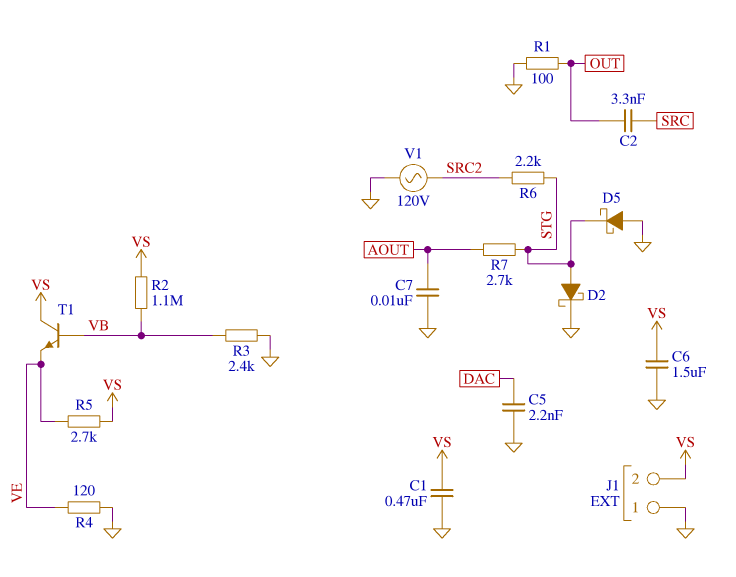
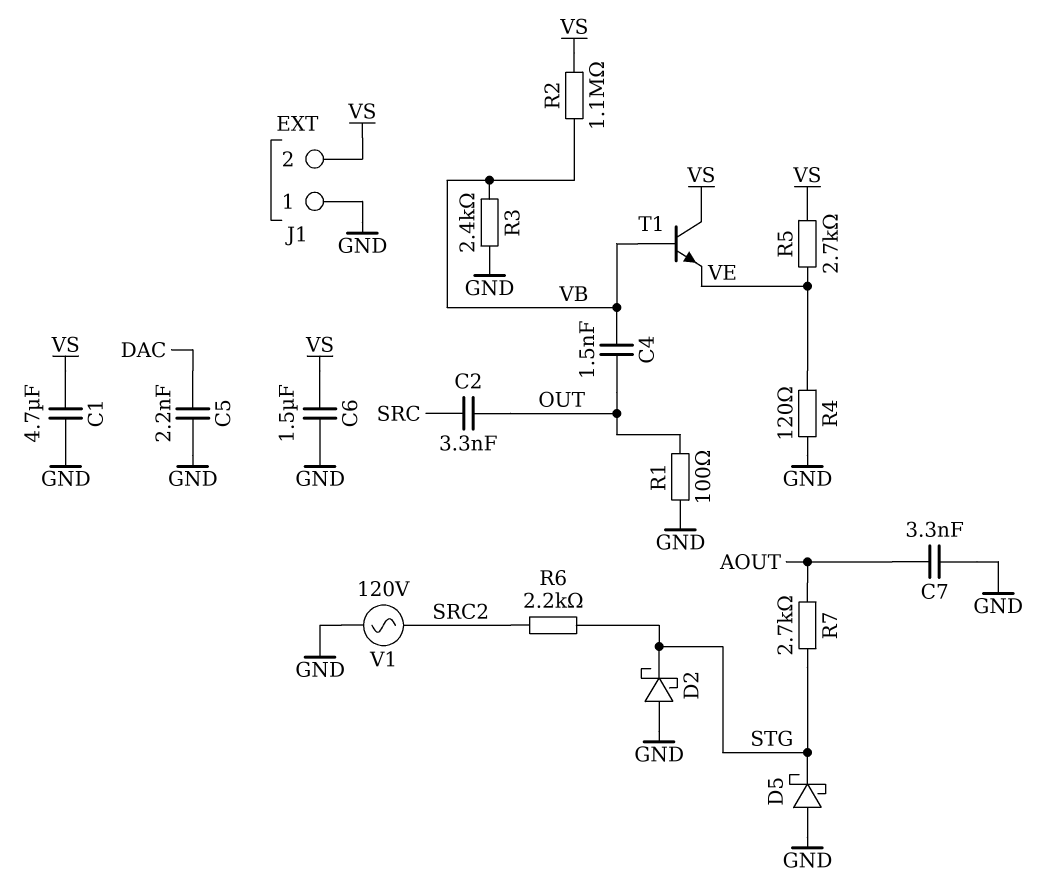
C1: 470nF (GND, VS) -> 4.7uF (GND, VS)
C4: none -> 1.5nF (OUT, VB)
C7: 10nF (AOUT, GND) -> 3.3nF (AOUT, GND)
D2: schottky (A STG, K GND) -> schottky (A GND, K STG)

